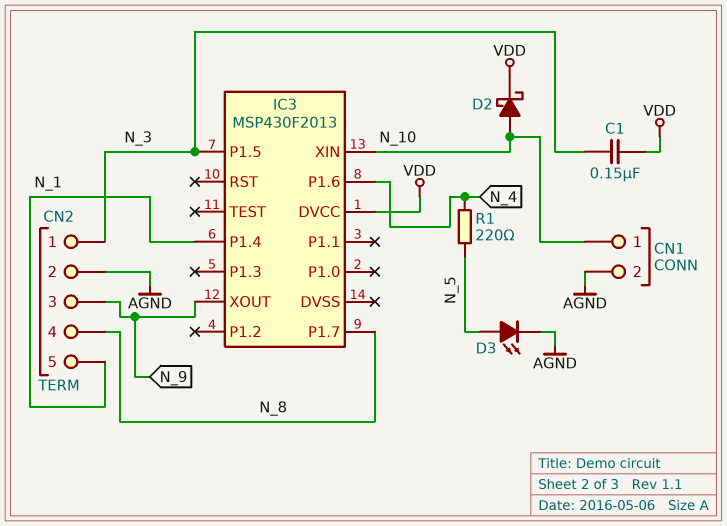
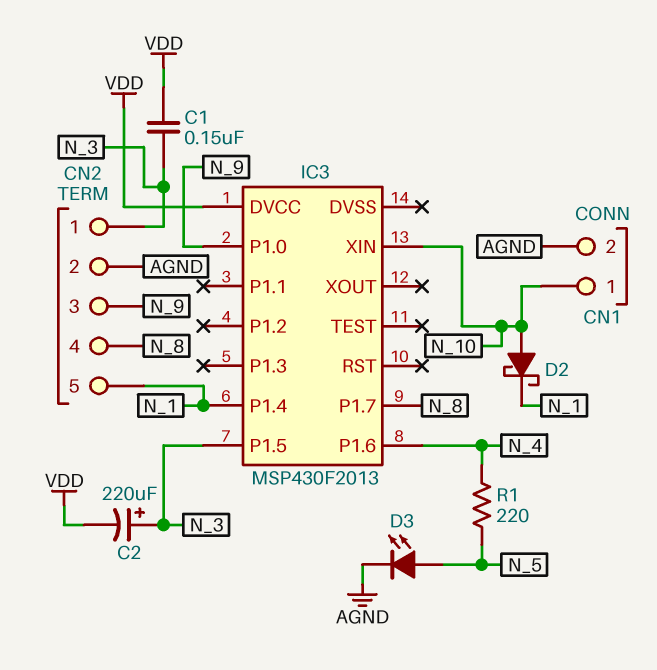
C2: none -> 220uF (plus N_3, minus VDD)
D2: schottky (A N_10, K VDD) -> schottky (A N_10, K N_1)
IC3 pin P1.0: none -> N_9
IC3 pin XOUT: N_9 -> none

